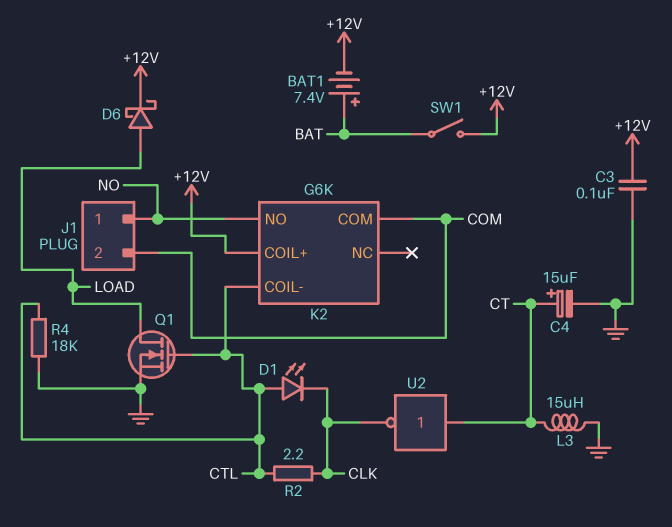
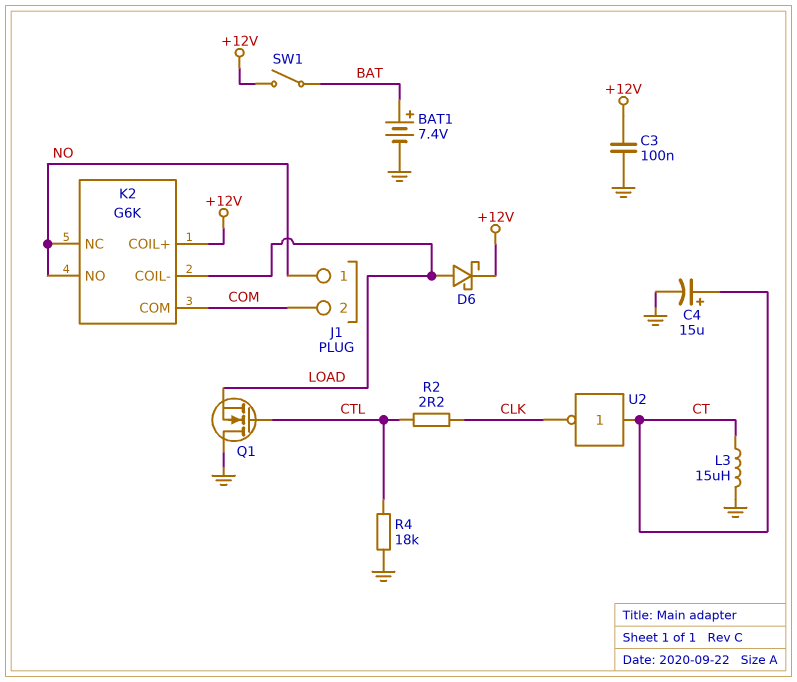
BAT1: 7.4V (plus BAT, minus +12V) -> 7.4V (plus BAT, minus GND)
D1: LED (A CTL, K CLK) -> none
K2 pin COIL-: CTL -> LOAD
K2 pin NC: none -> NO
Q1: NMOS (G CTL, D LOAD, S GND) -> NMOS (G CTL, D GND, S LOAD)

